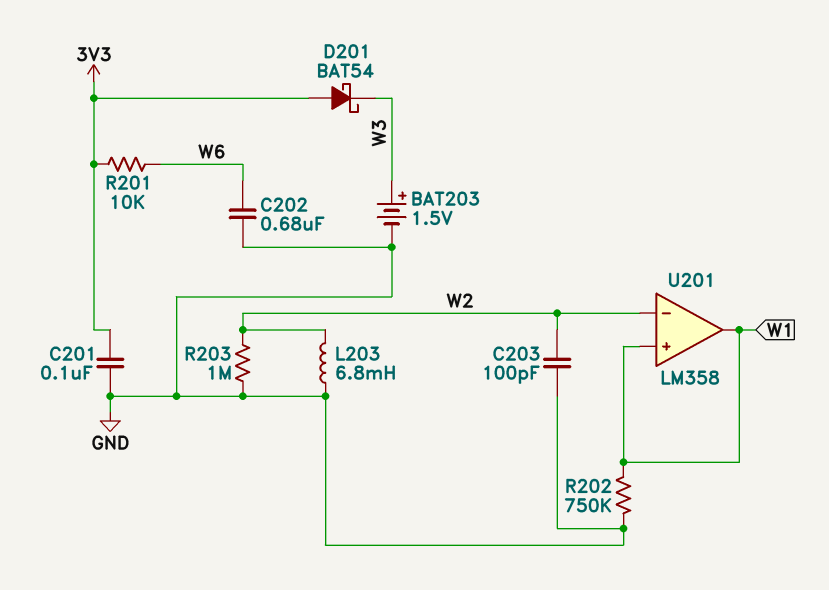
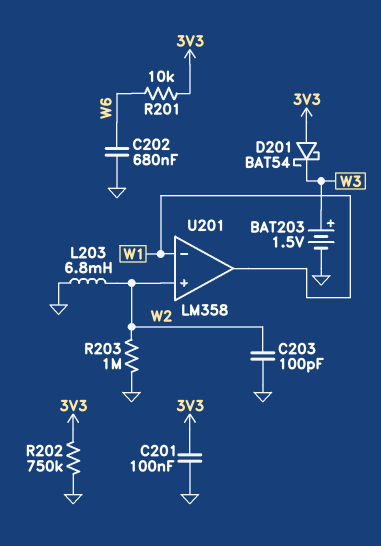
R202: 750k (GND, W1) -> 750k (3V3, GND)
U201 pin in+: W1 -> W2
U201 pin in-: W2 -> W1

